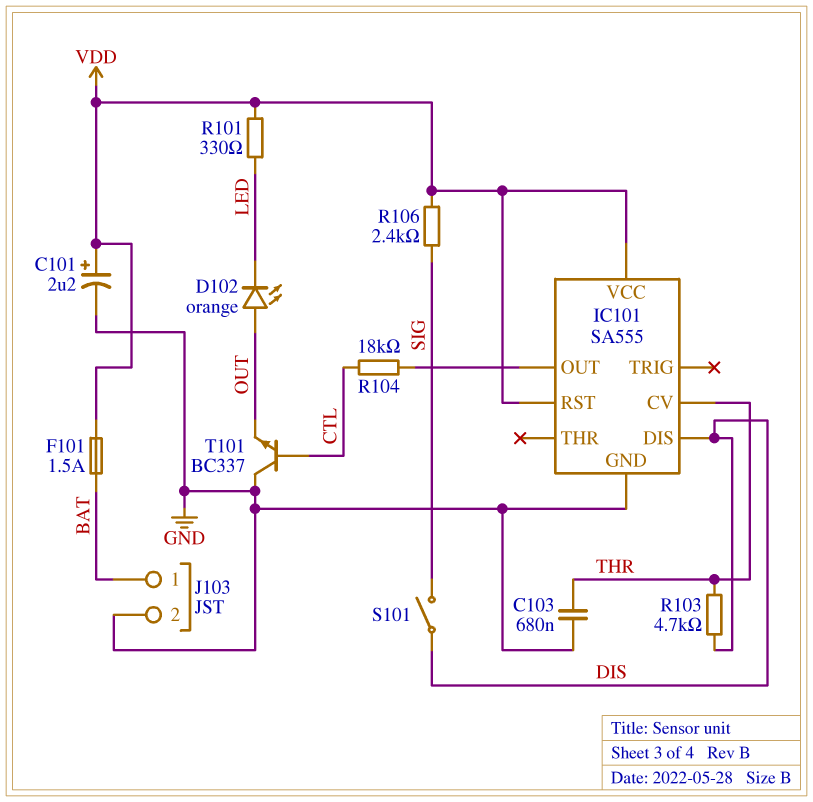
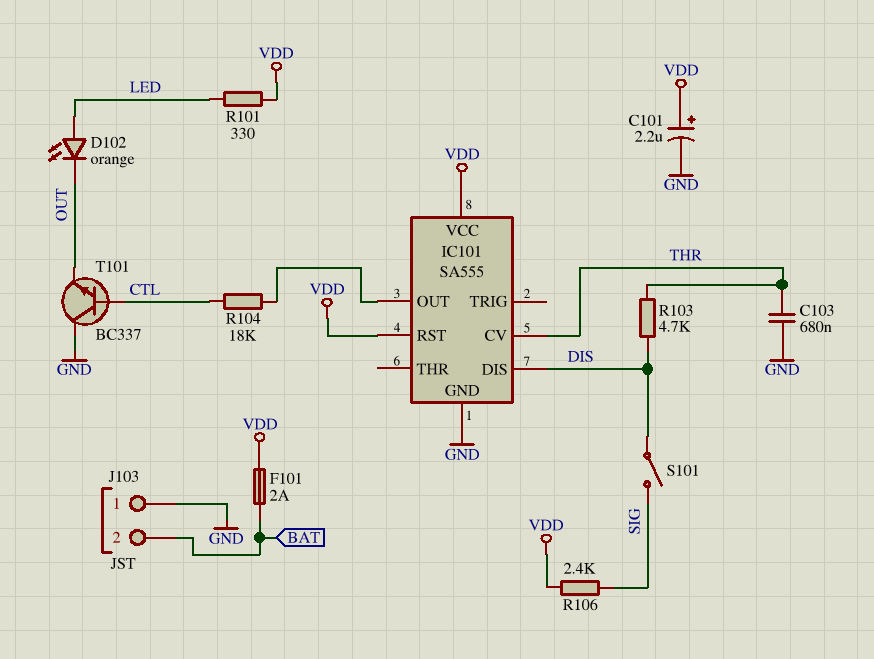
D102: LED orange (A OUT, K LED) -> LED orange (A LED, K OUT)
F101: 1.5A (BAT, VDD) -> 2A (BAT, VDD)
J103 pin 1: BAT -> GND
J103 pin 2: GND -> BAT

